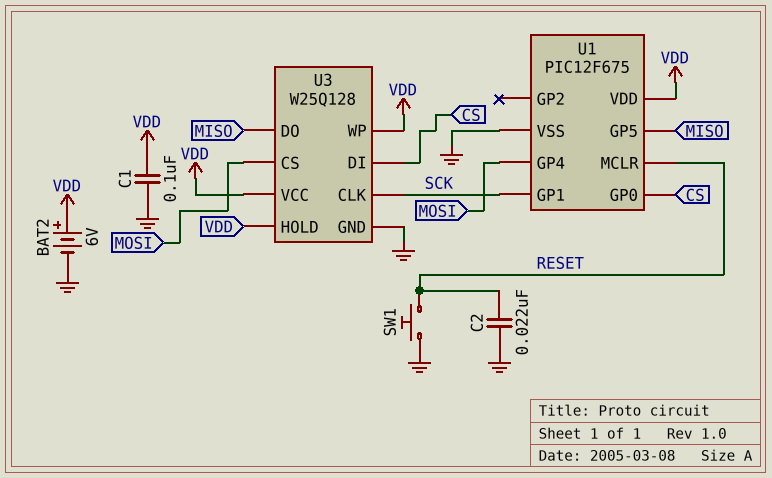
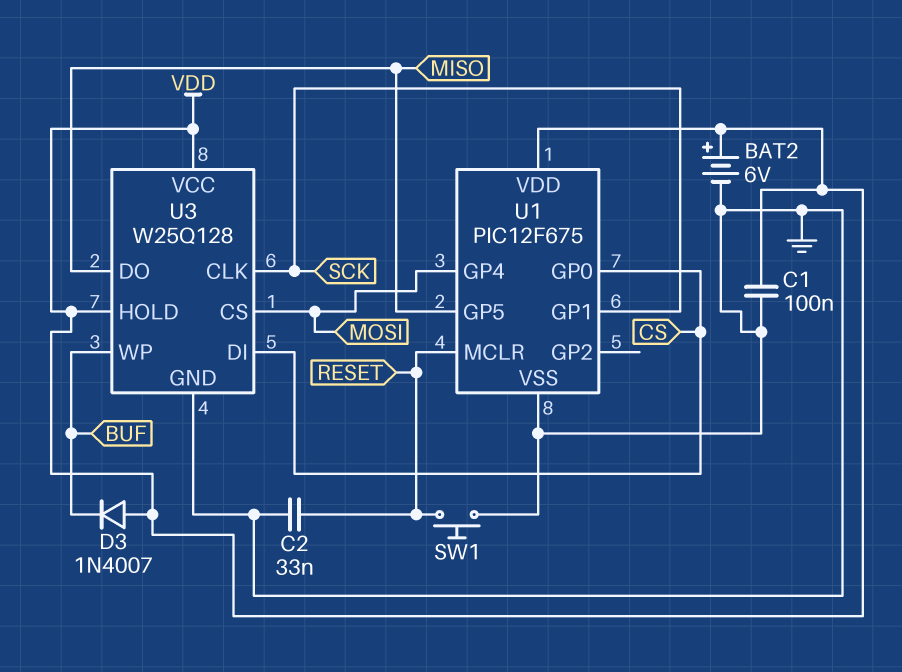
C2: 22nF (GND, RESET) -> 33nF (GND, RESET)
D3: none -> diode 1N4007 (A VDD, K BUF)
U3 pin WP: VDD -> BUF

